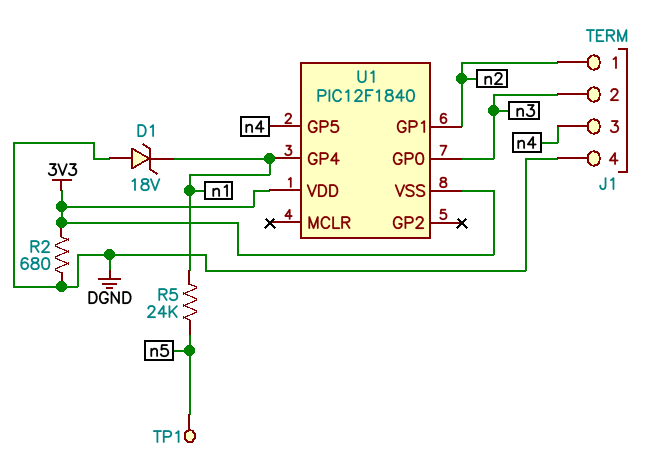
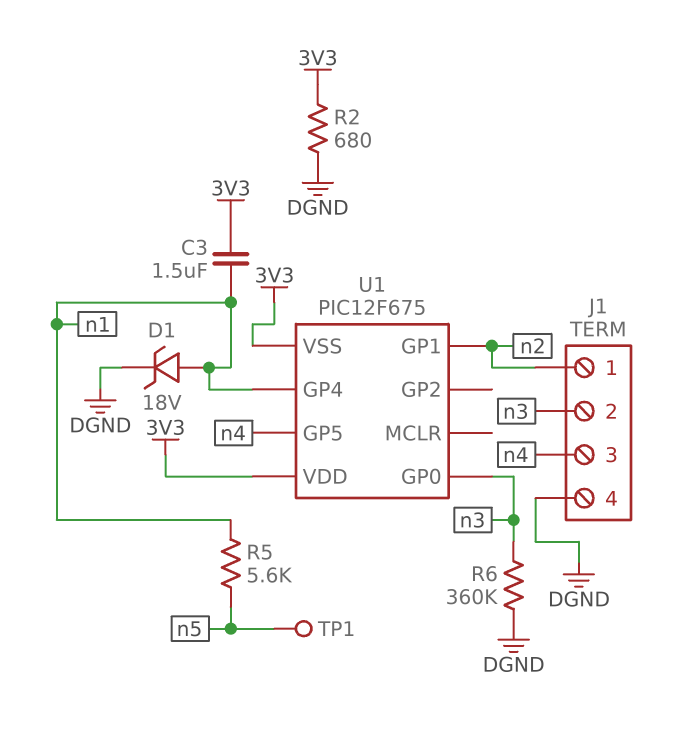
C3: none -> 1.5uF (3V3, n1)
D1: zener 18V (A DGND, K n1) -> zener 18V (A n1, K DGND)
R5: 24k (n1, n5) -> 5.6k (n1, n5)
R6: none -> 360k (DGND, n3)
U1: PIC12F1840 -> PIC12F675

